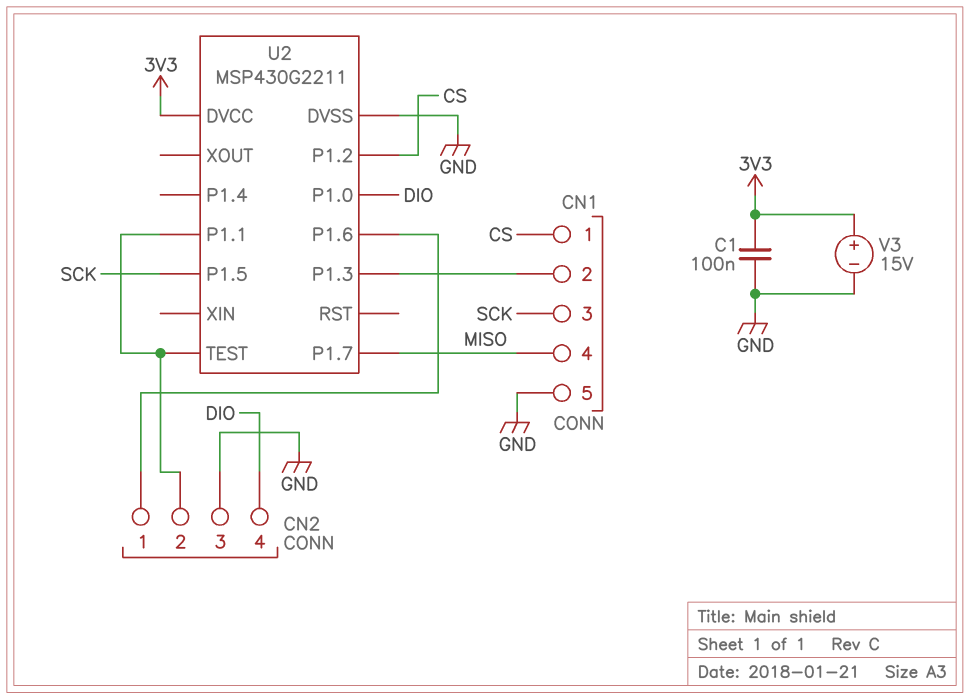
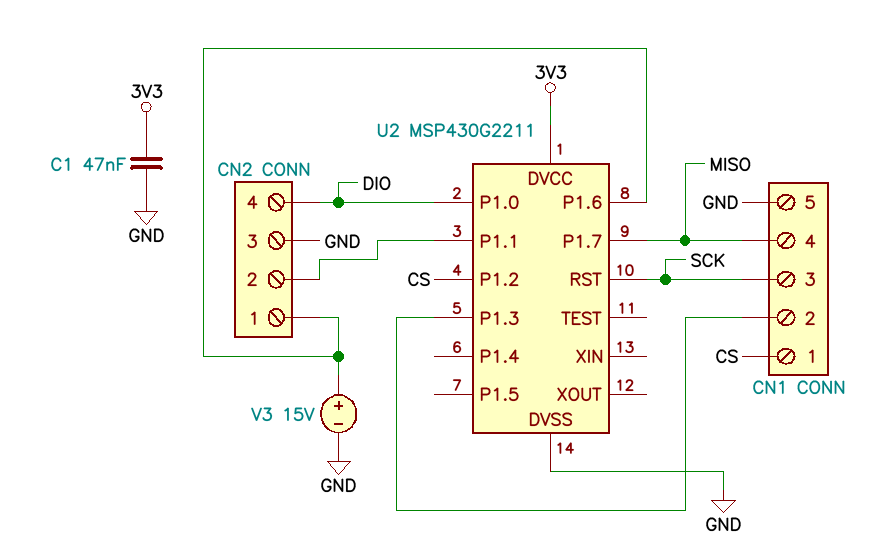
C1: 100nF (3V3, GND) -> 47nF (3V3, GND)
U2 pin P1.5: SCK -> none
U2 pin RST: none -> SCK
U2 pin TEST: CN2/2 -> none
V3: 15V (plus 3V3, minus GND) -> 15V (plus CN2/1, minus GND)

